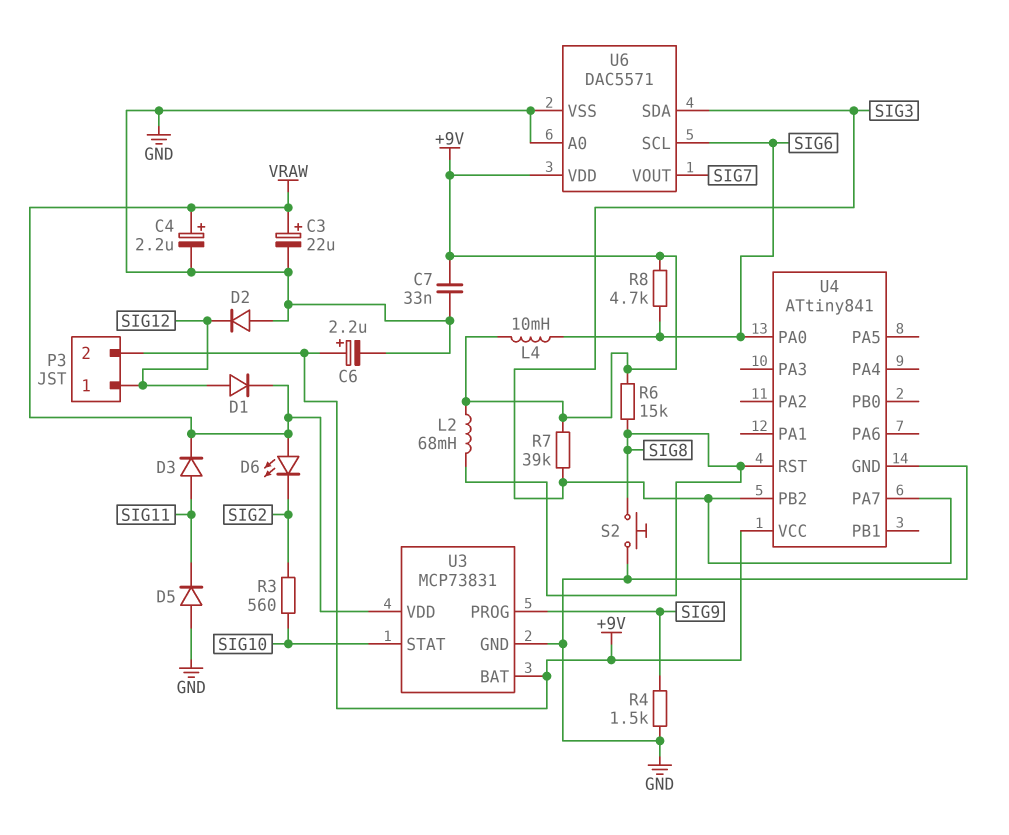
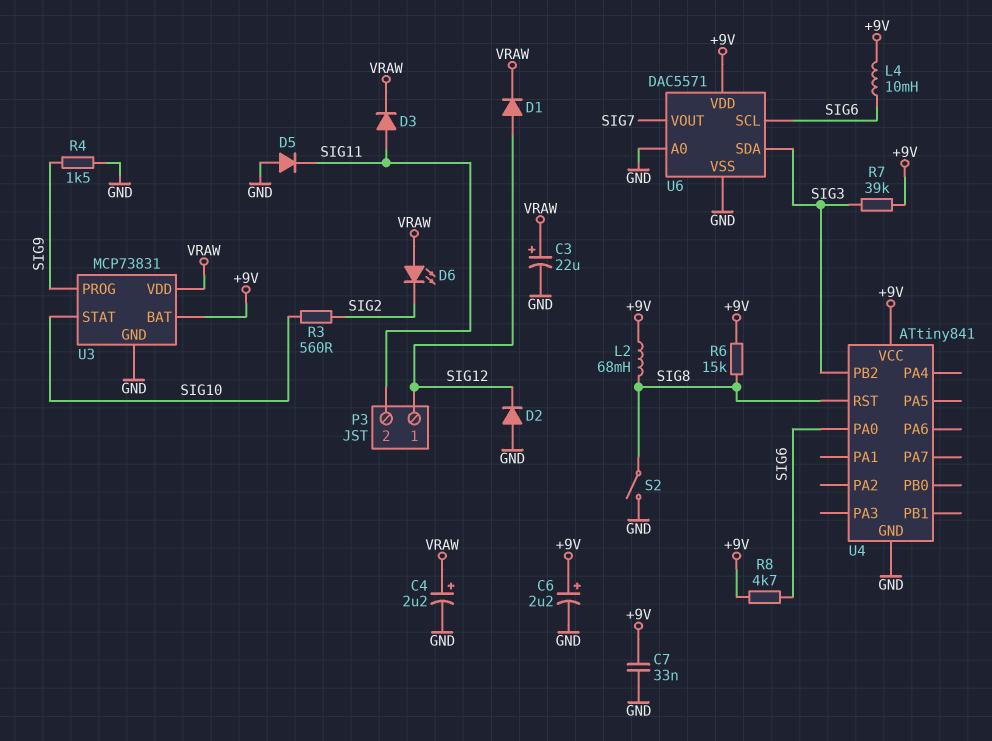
P3 pin 2: +9V -> SIG11
S2: button (GND, SIG8) -> switch (GND, SIG8)
U4 pin PA7: SIG3 -> none

